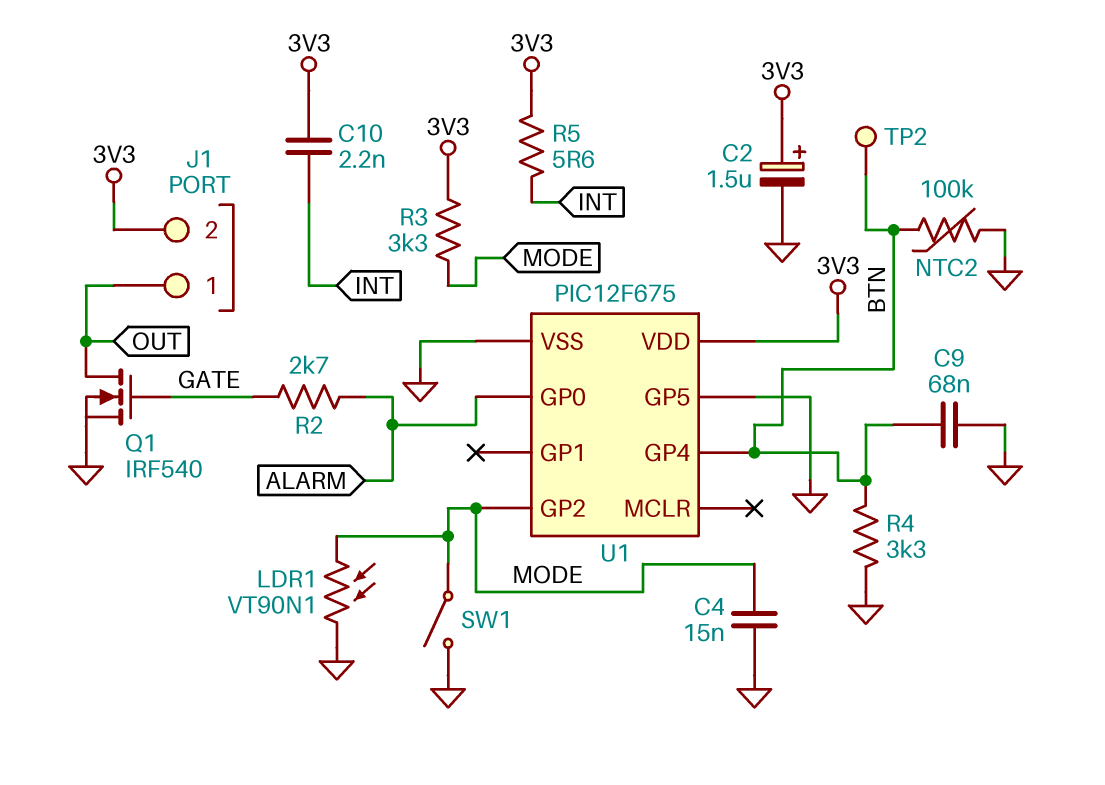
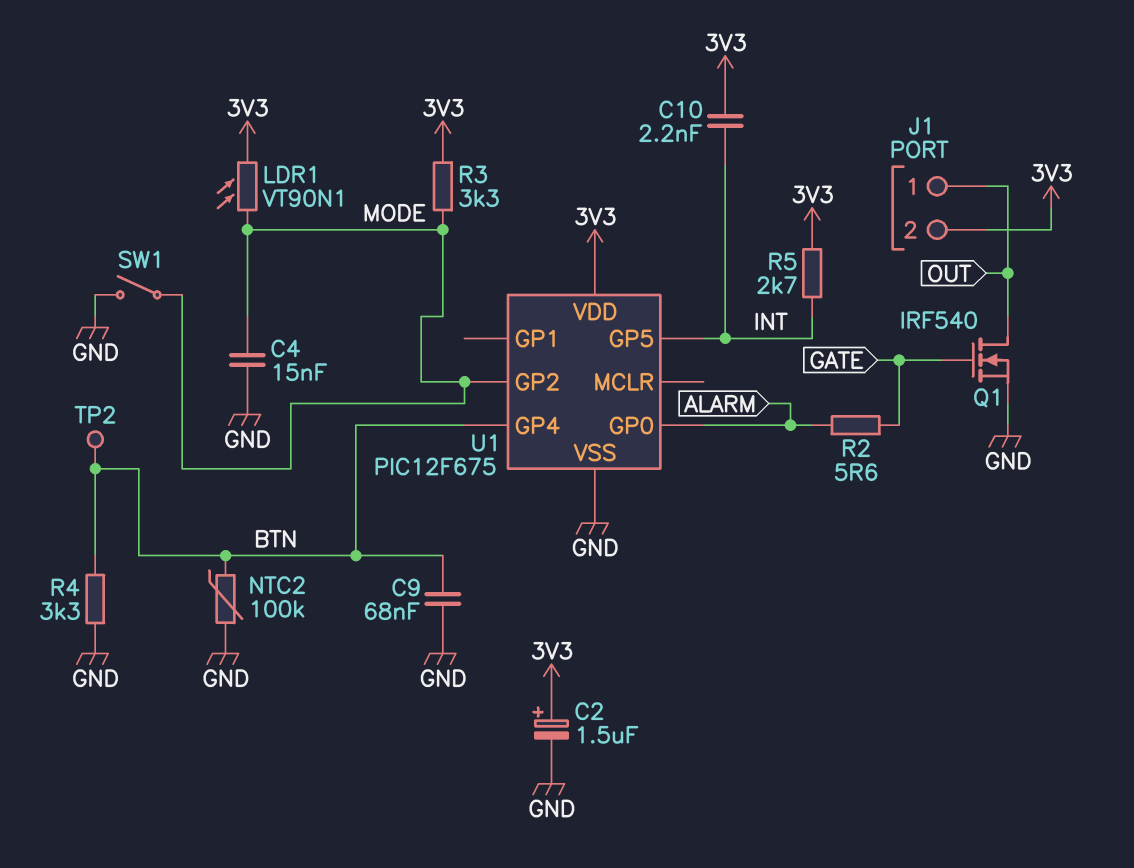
LDR1: VT90N1 (GND, MODE) -> VT90N1 (3V3, MODE)
R2: 2.7k (ALARM, GATE) -> 5.6 (ALARM, GATE)
R5: 5.6 (3V3, INT) -> 2.7k (3V3, INT)
U1 pin GP5: GND -> INT

